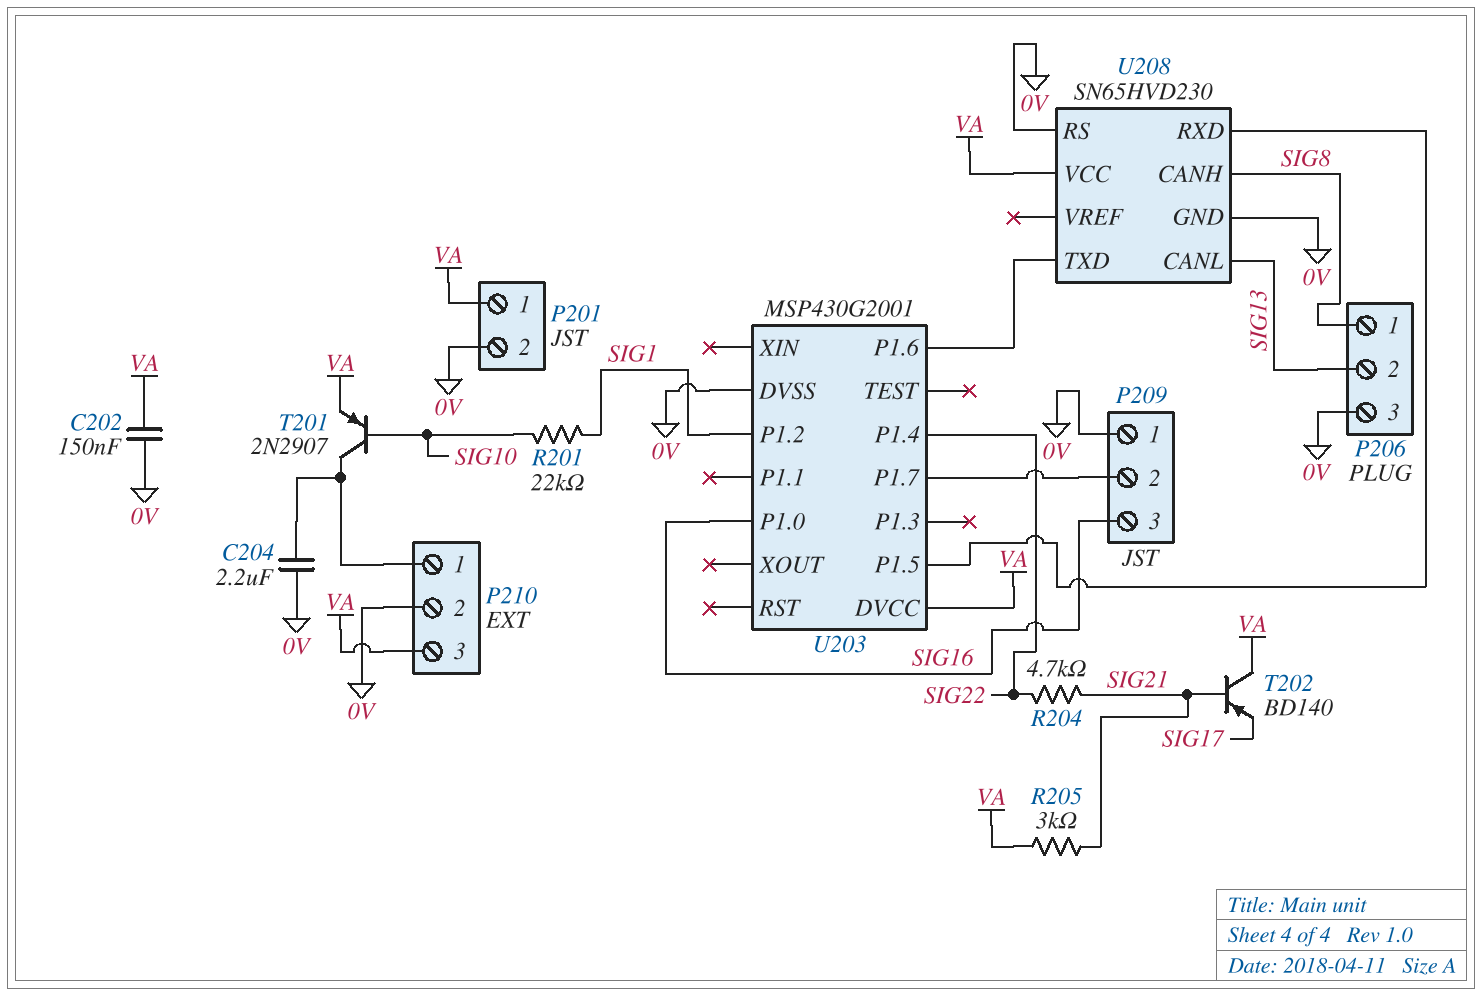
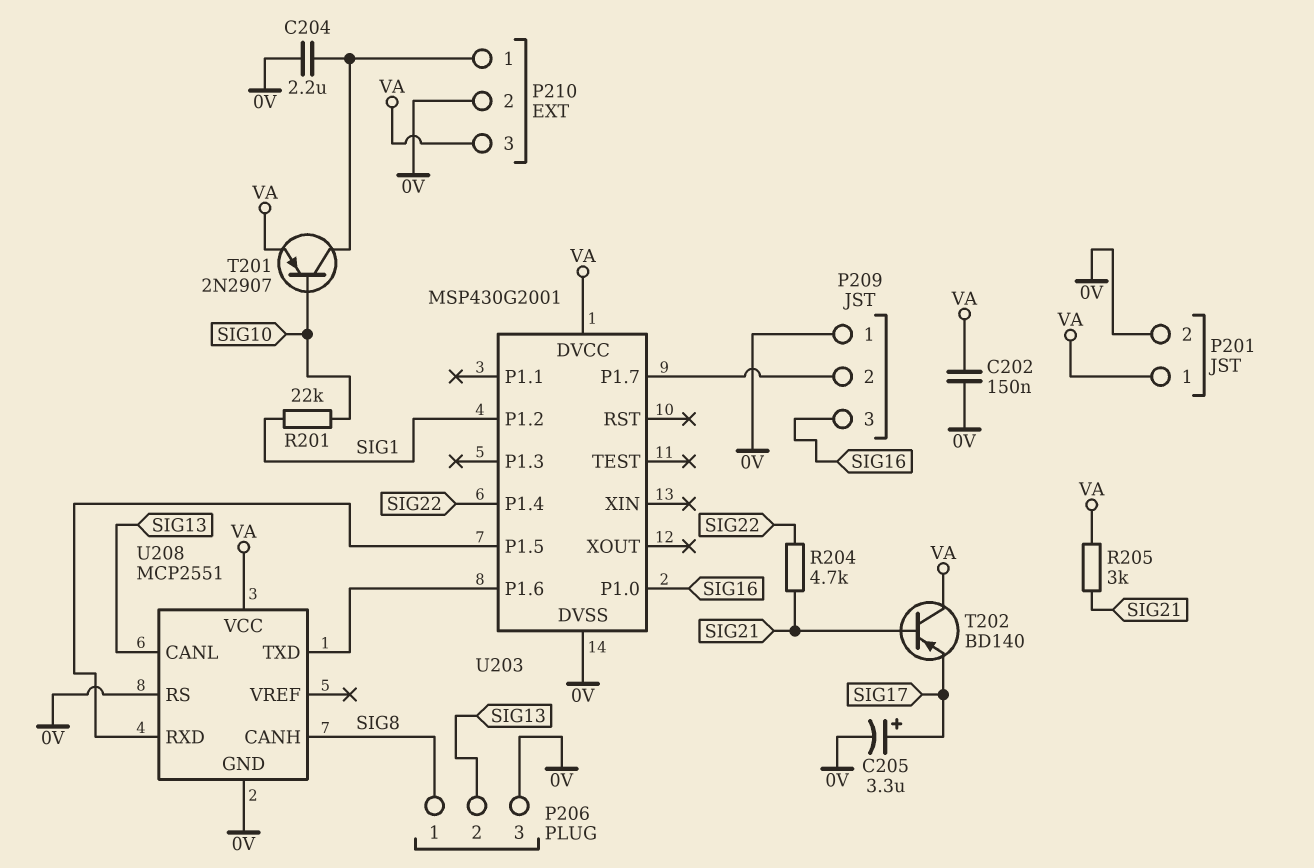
C205: none -> 3.3uF (plus SIG17, minus 0V)
U208: SN65HVD230 -> MCP2551

